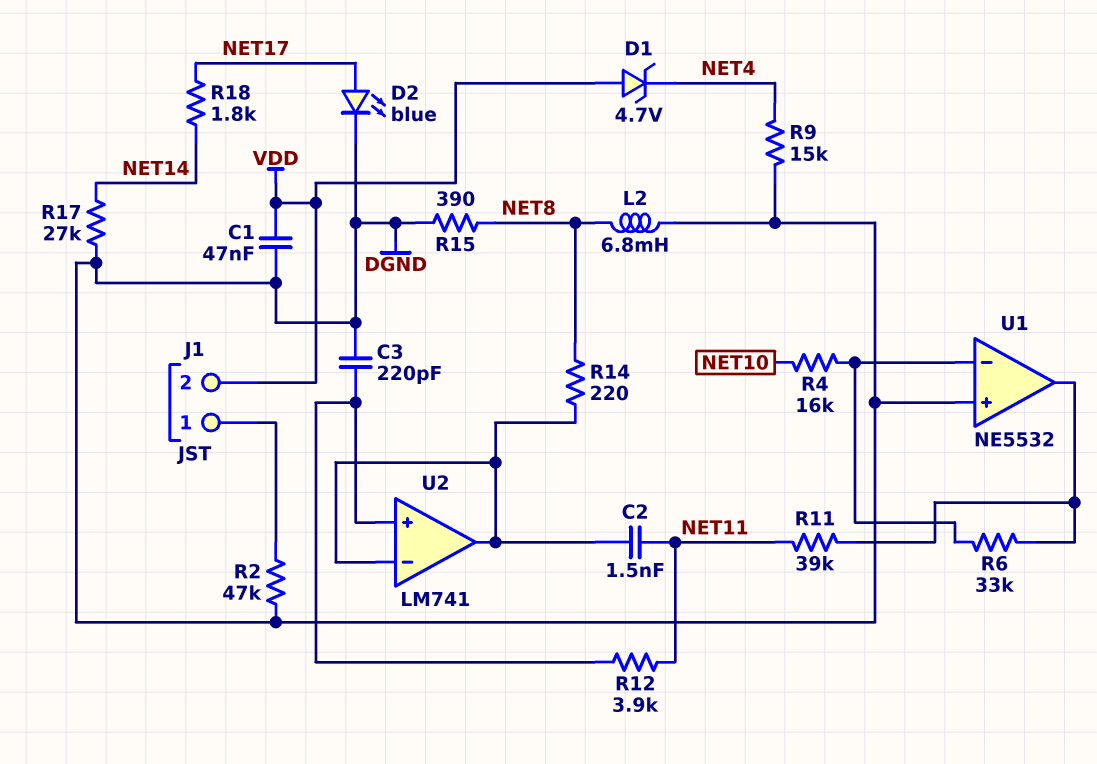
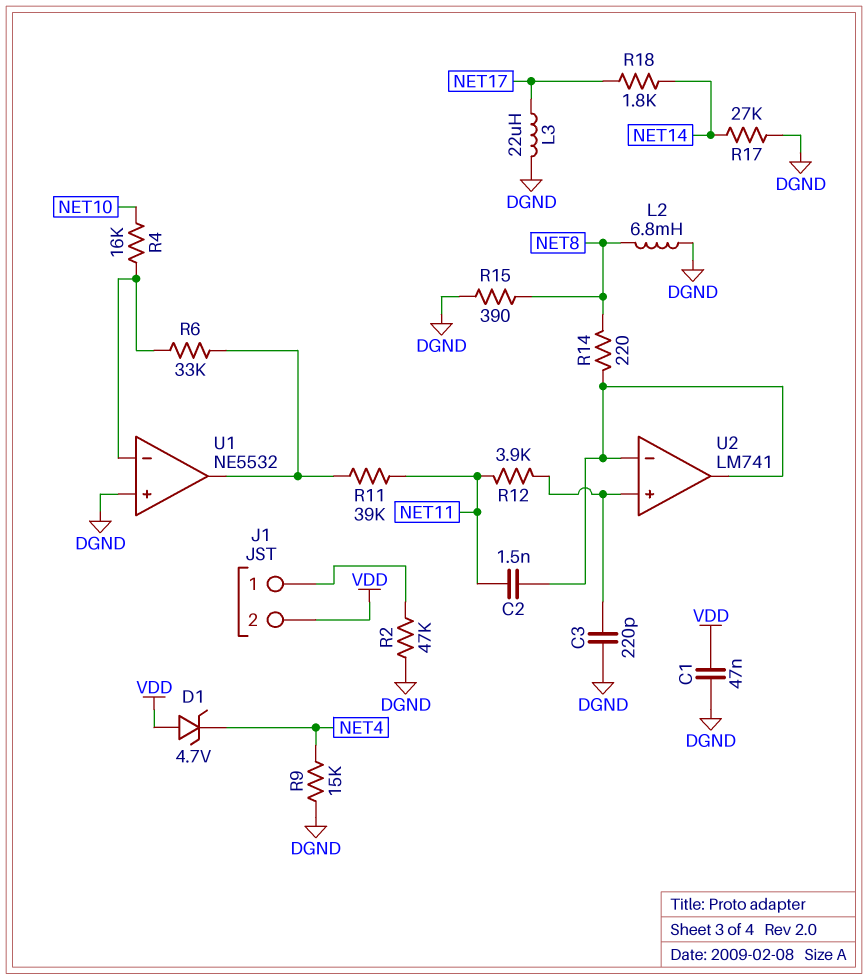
D2: LED blue (A NET17, K DGND) -> none
L3: none -> 22uH (DGND, NET17)

